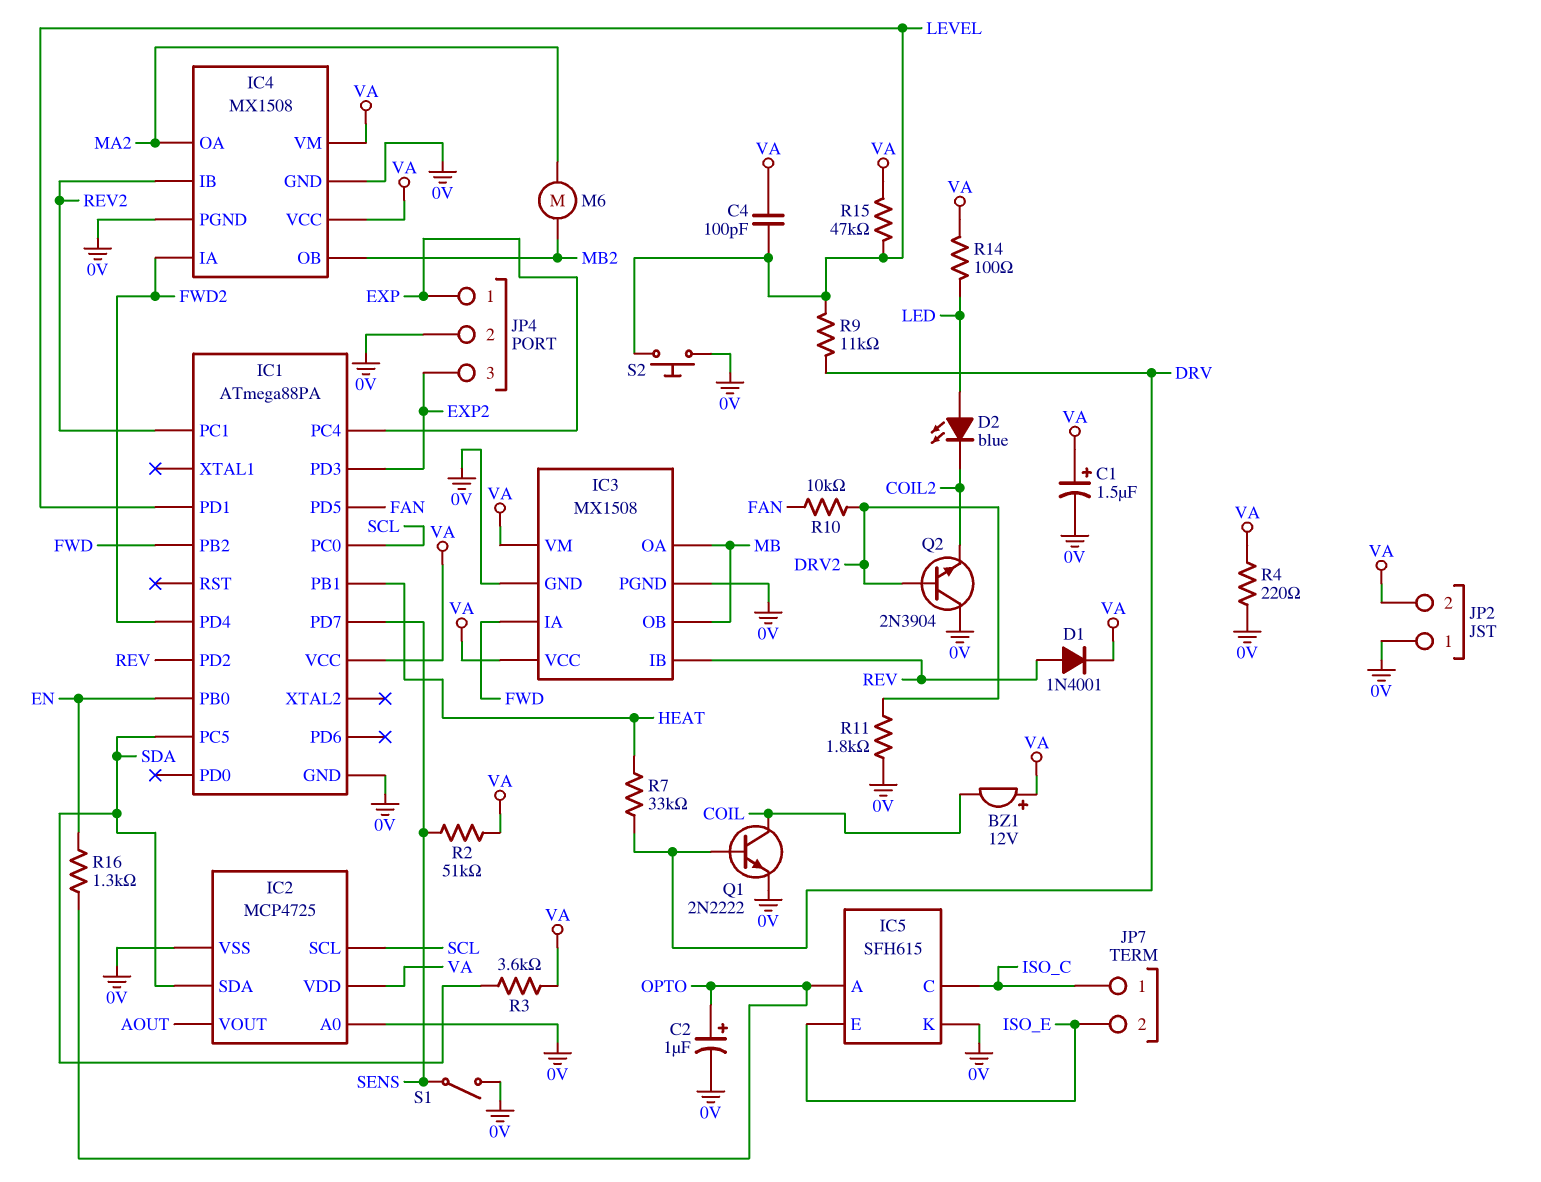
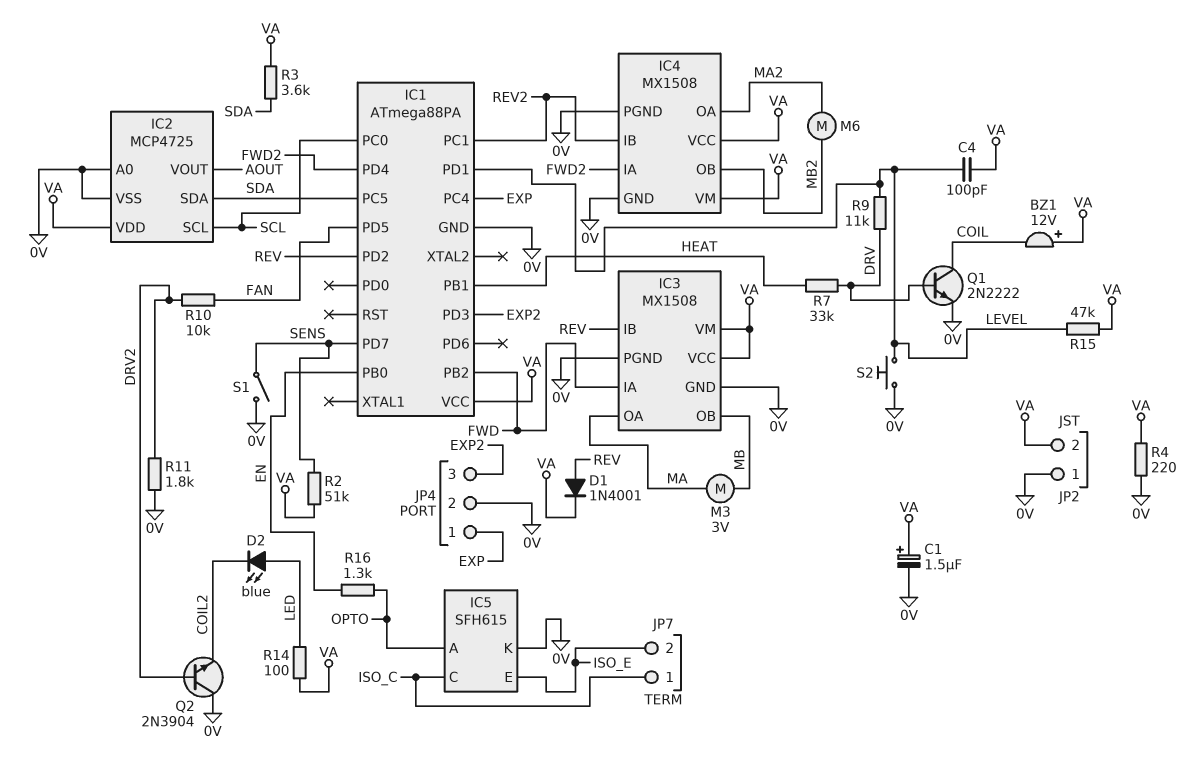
C2: 1uF (plus OPTO, minus 0V) -> none
IC3 pin OA: MB -> MA
M3: none -> motor 3V (MA, MB)

